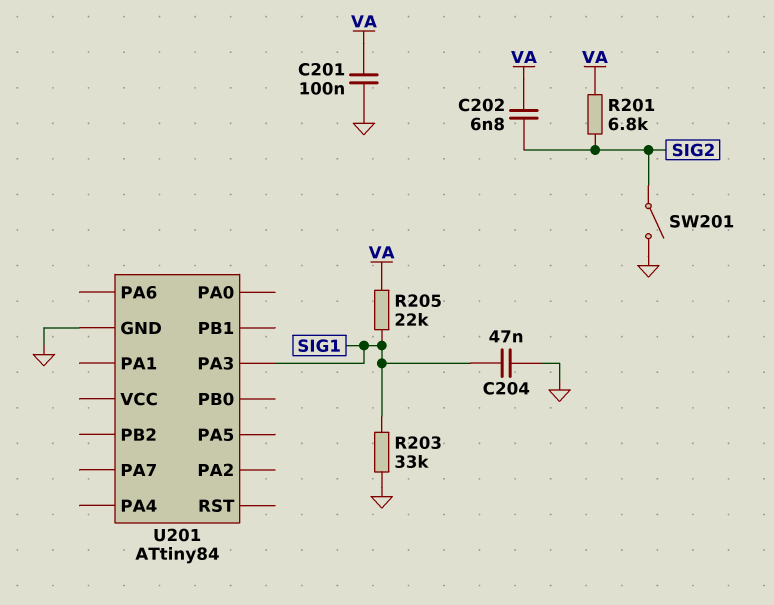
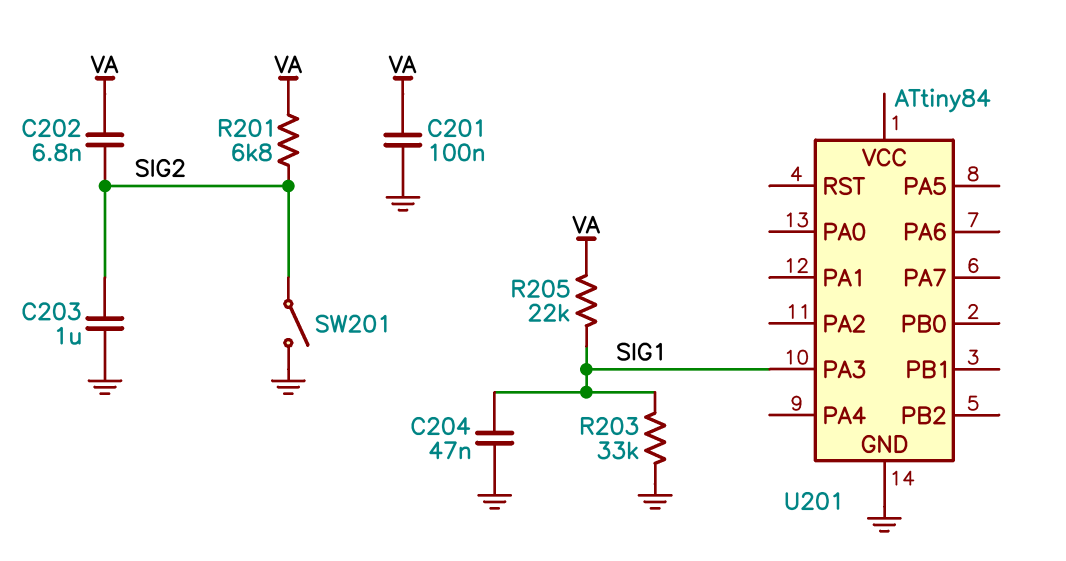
C203: none -> 1uF (GND, SIG2)

